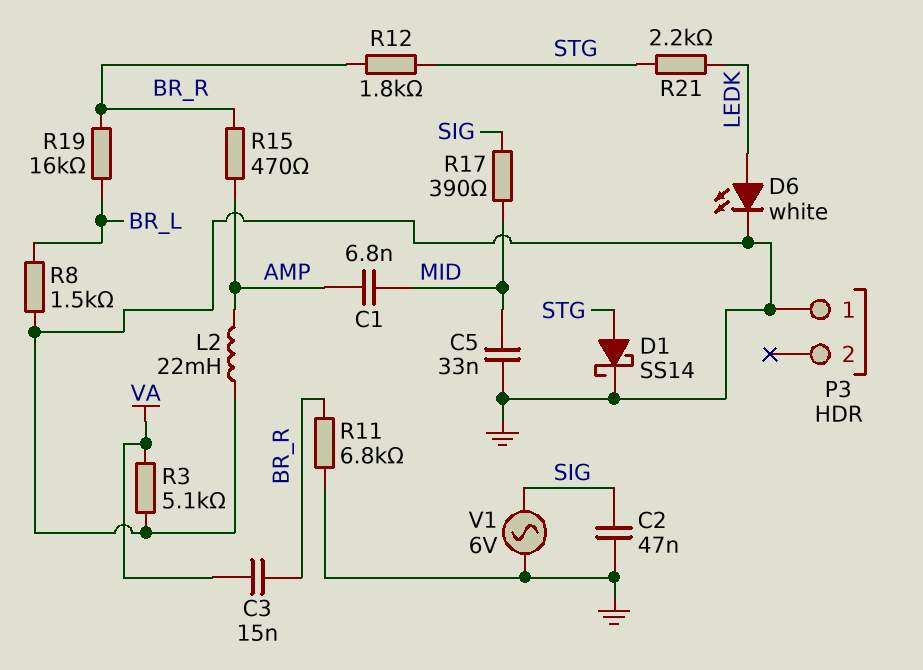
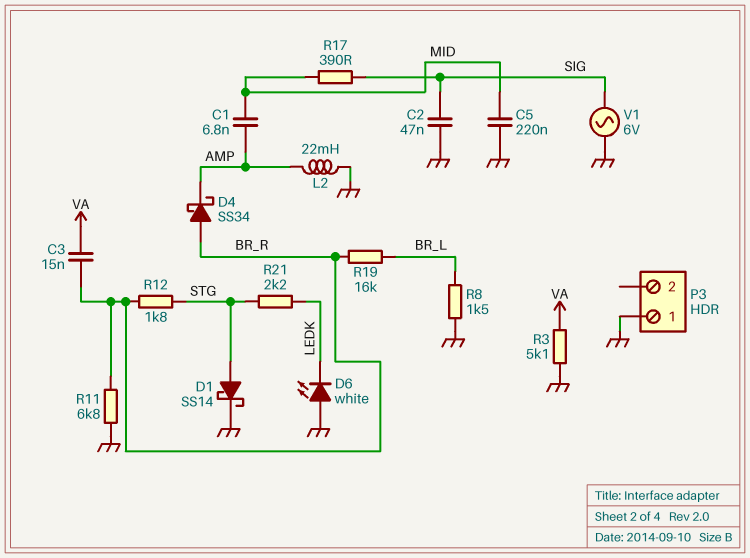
C5: 33nF (GND, MID) -> 220nF (GND, MID)
D4: none -> schottky SS34 (A BR_R, K AMP)
D6: LED white (A LEDK, K GND) -> LED white (A GND, K LEDK)
R15: 470 (AMP, BR_R) -> none

